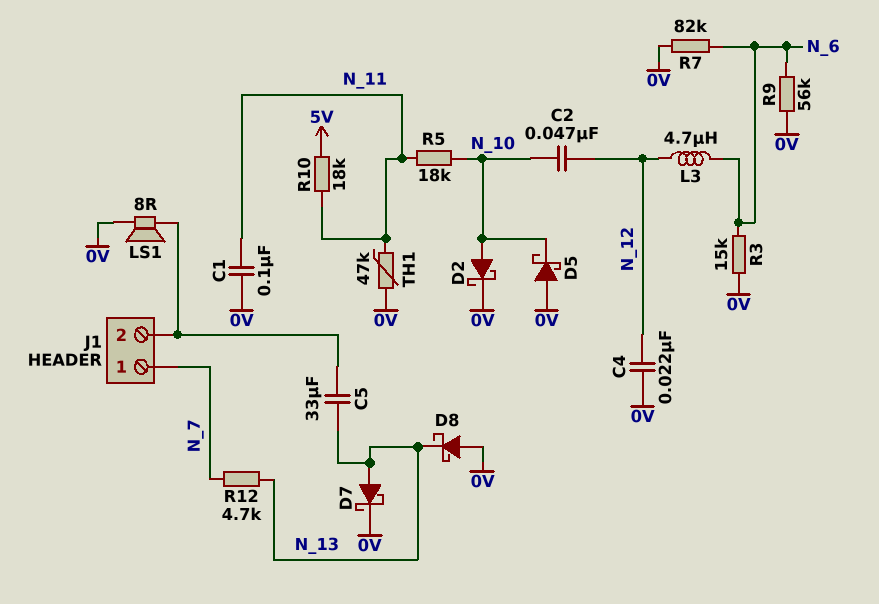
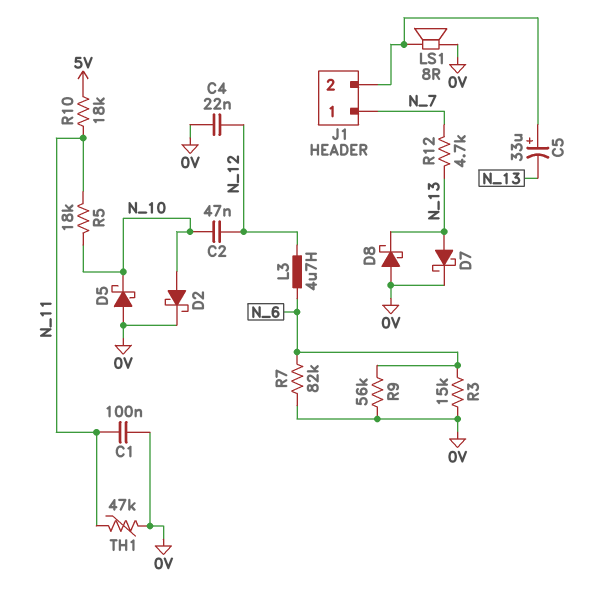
C5: 33uF (J1/2, N_13) -> 33uF (plus J1/2, minus N_13)

